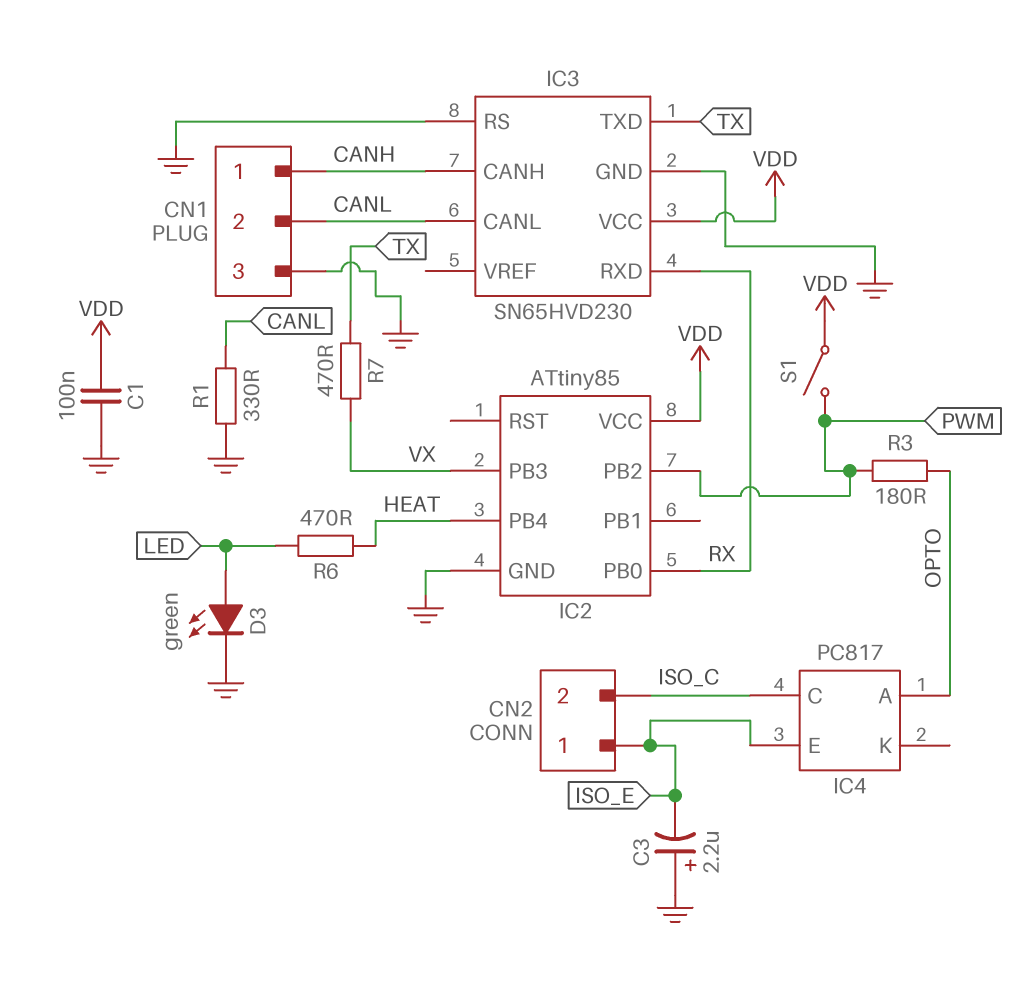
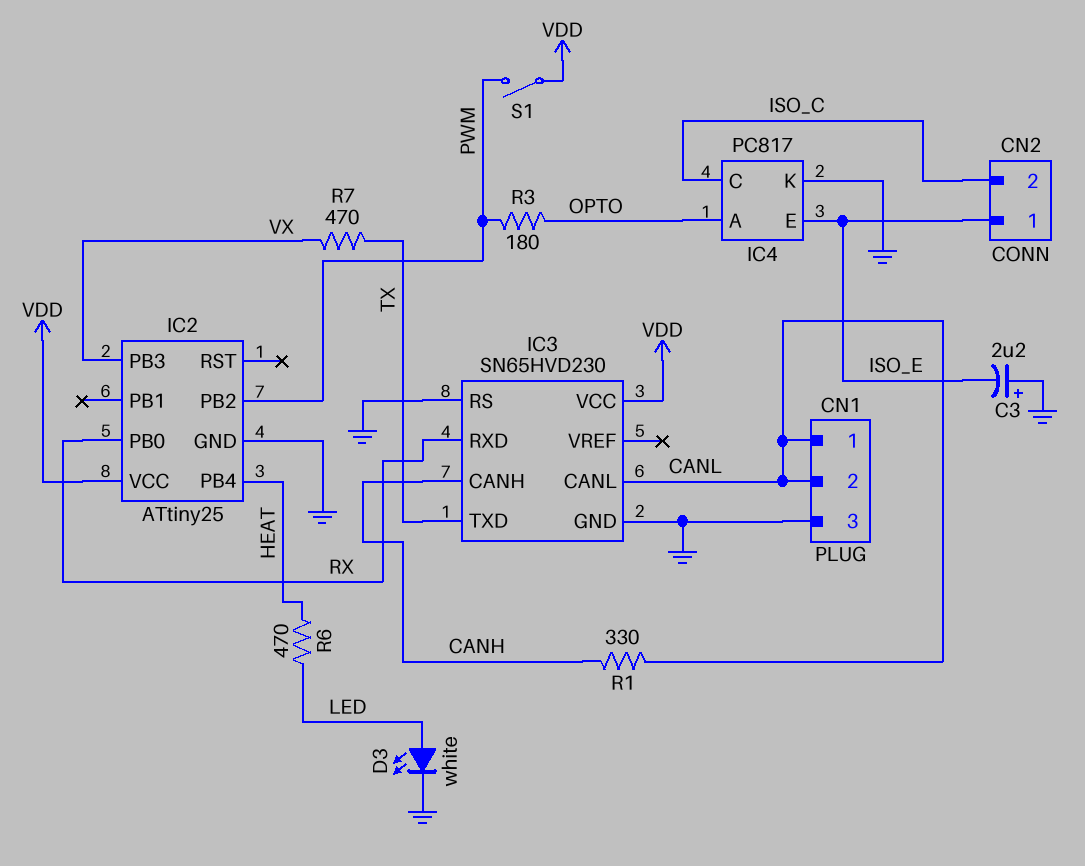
C1: 100nF (GND, VDD) -> none
CN1 pin 1: CANH -> CANL
D3: LED green (A LED, K GND) -> LED white (A LED, K GND)
IC2: ATtiny85 -> ATtiny25
IC4 pin K: none -> GND
R1: 330 (CANL, GND) -> 330 (CANH, CANL)

